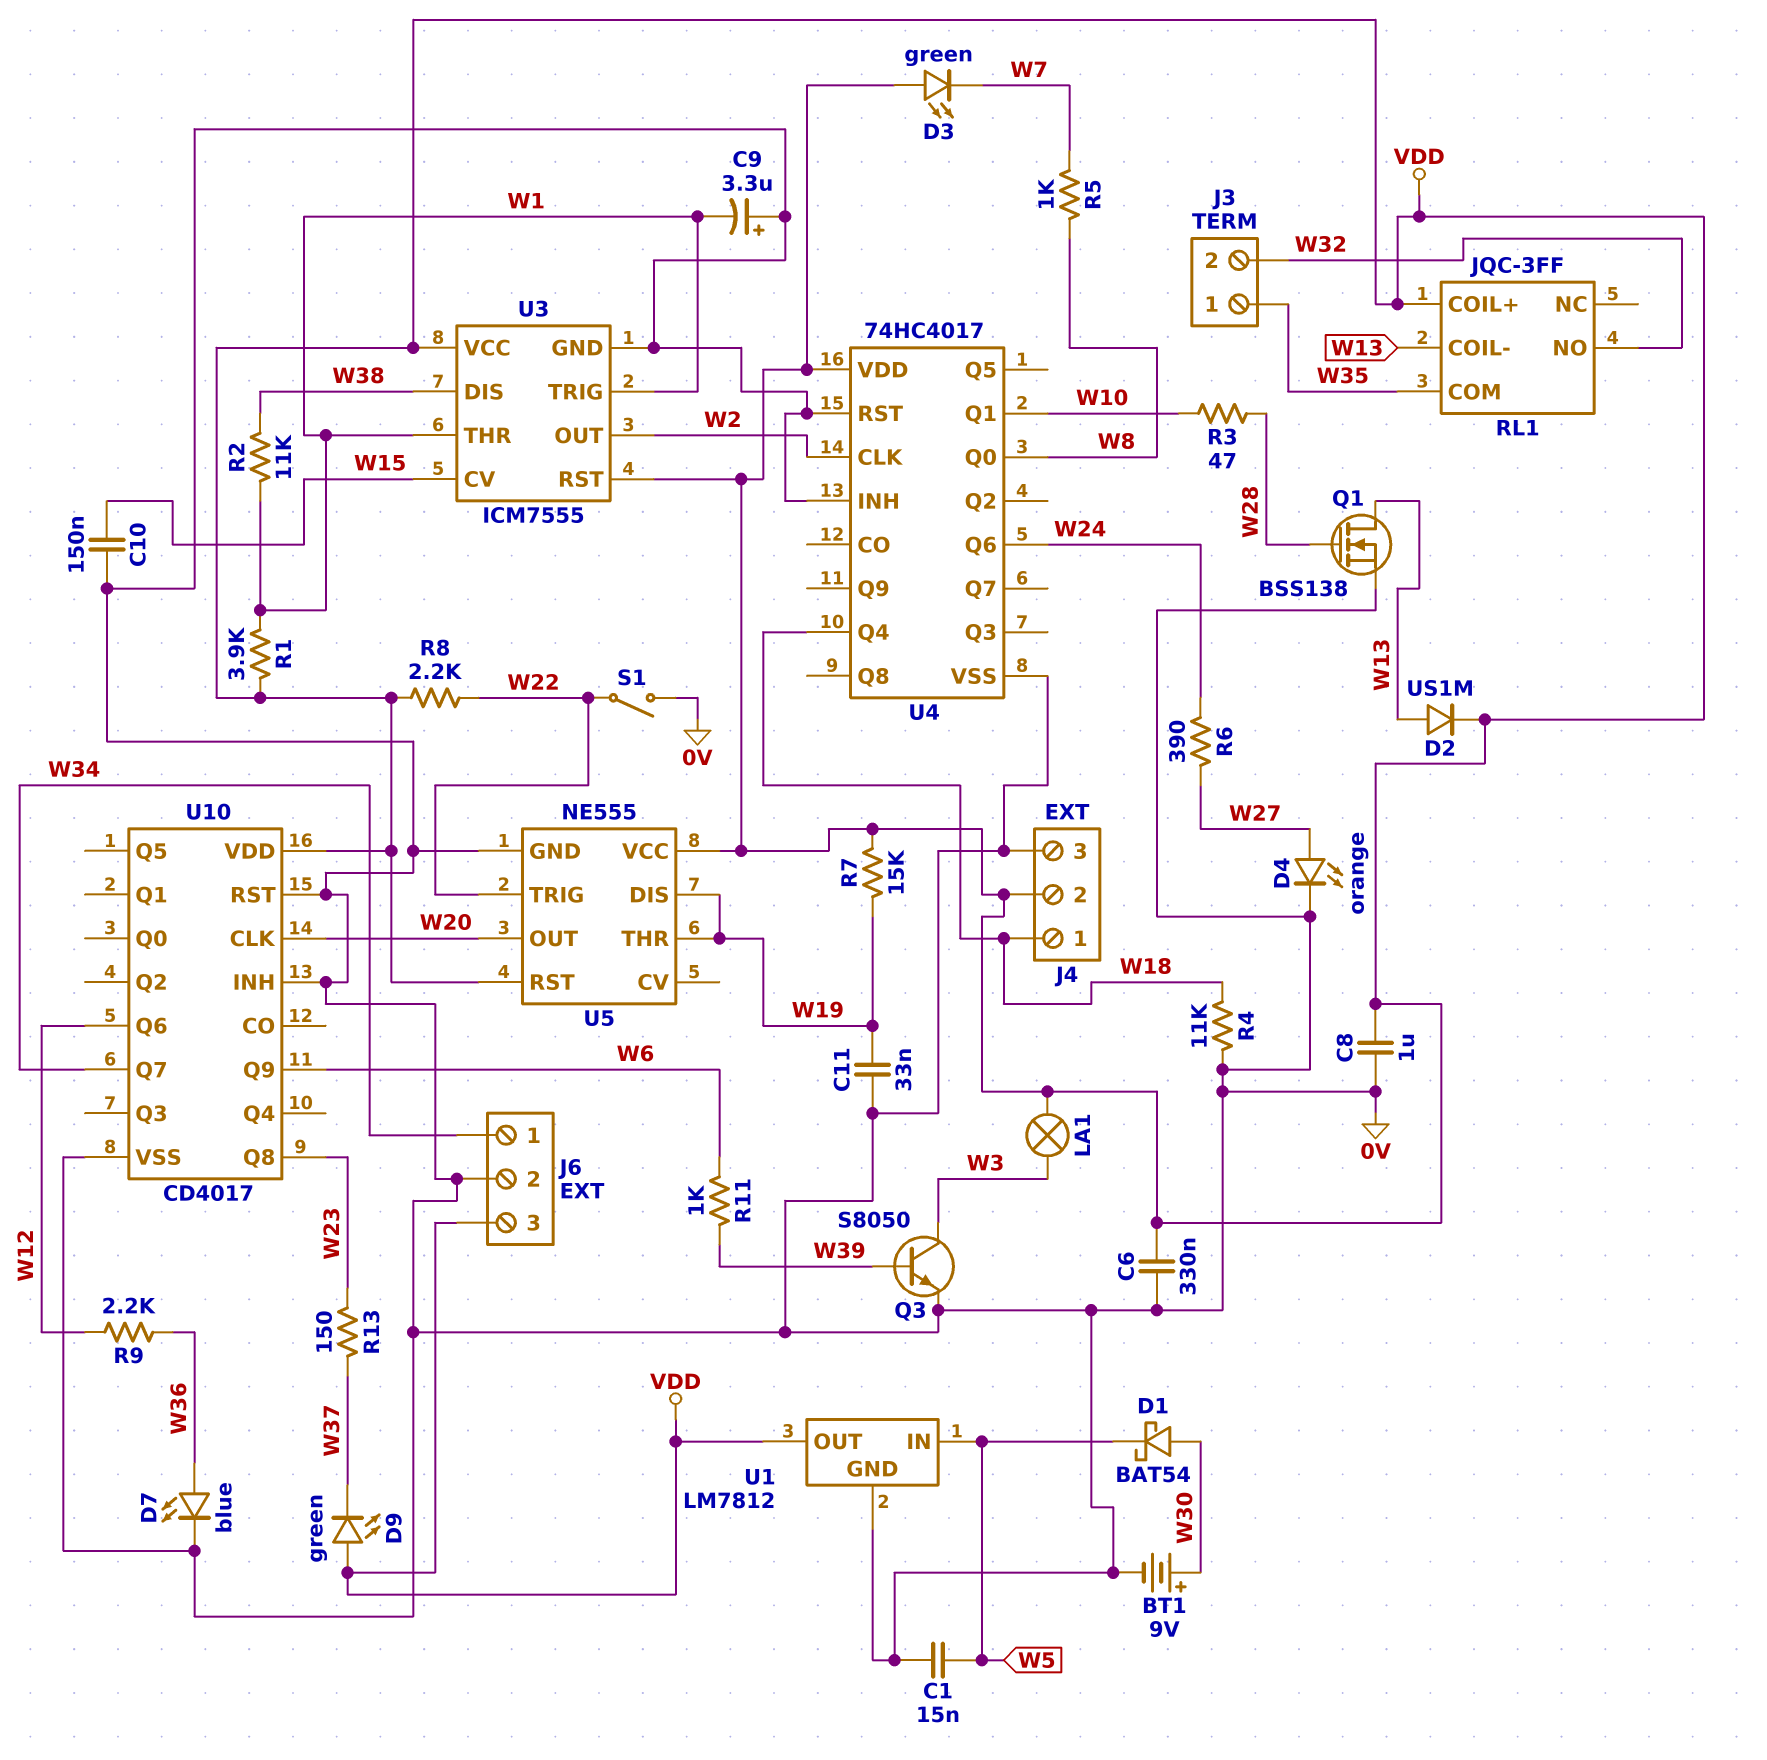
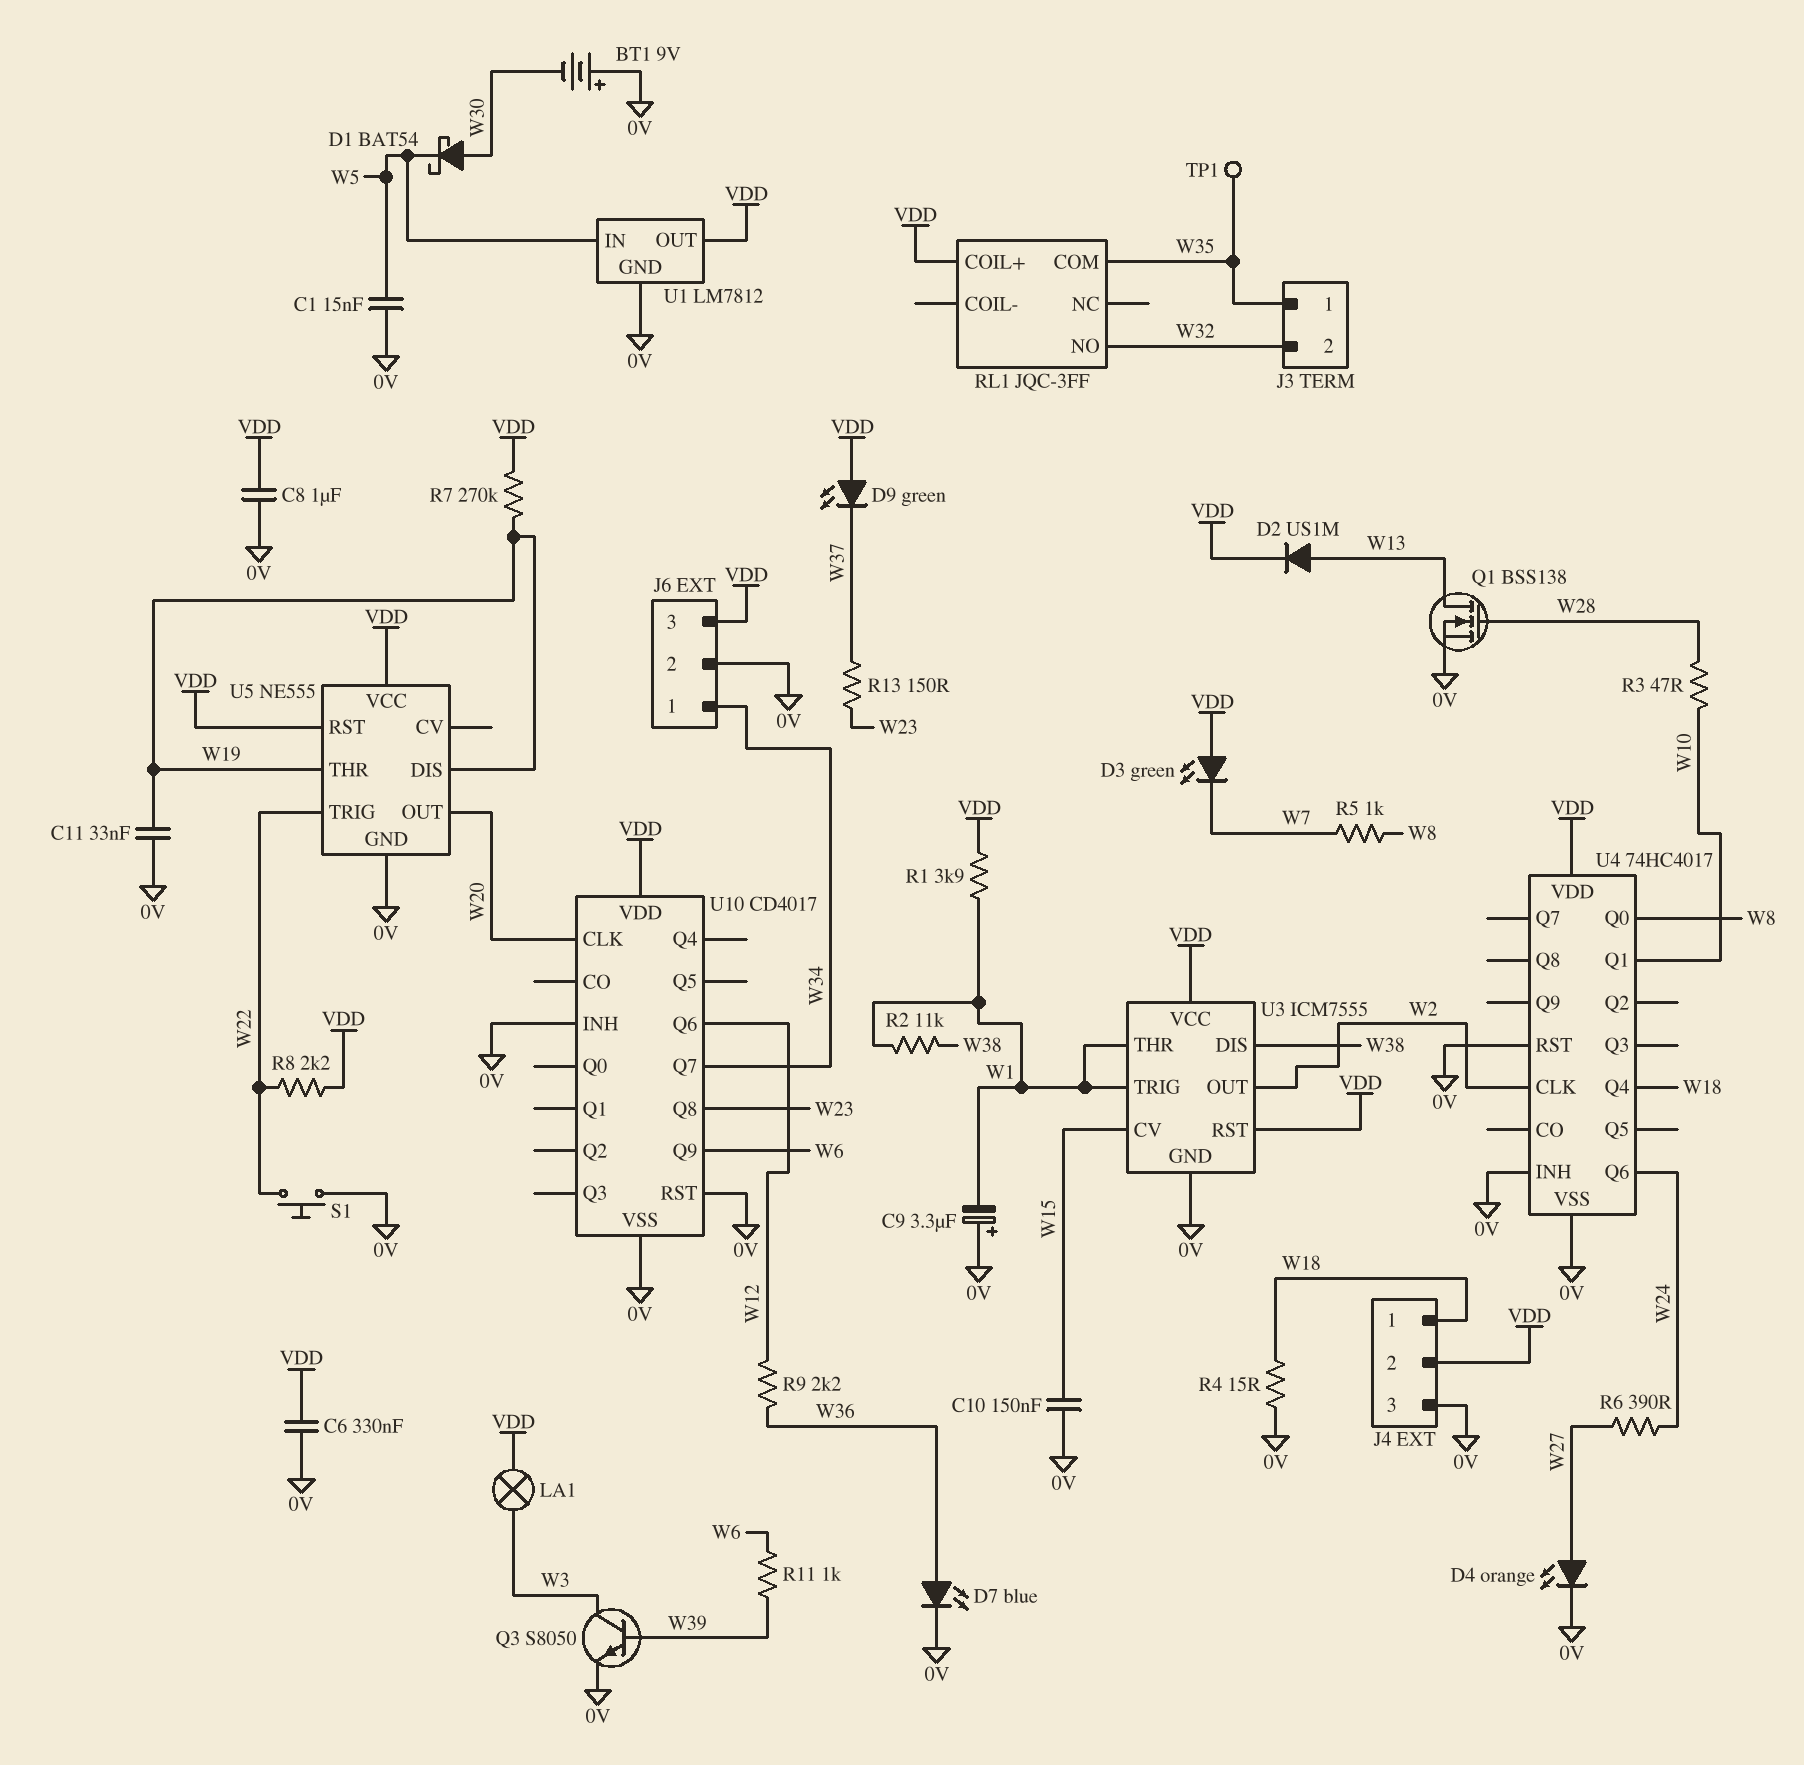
BT1: 9V (plus W30, minus 0V) -> 9V (plus 0V, minus W30)
R4: 11k (0V, W18) -> 15 (0V, W18)
R7: 15k (VDD, W19) -> 270k (VDD, W19)
RL1 pin COIL-: W13 -> none
S1: switch (0V, W22) -> button (0V, W22)
TP1: none -> test point (W35)

